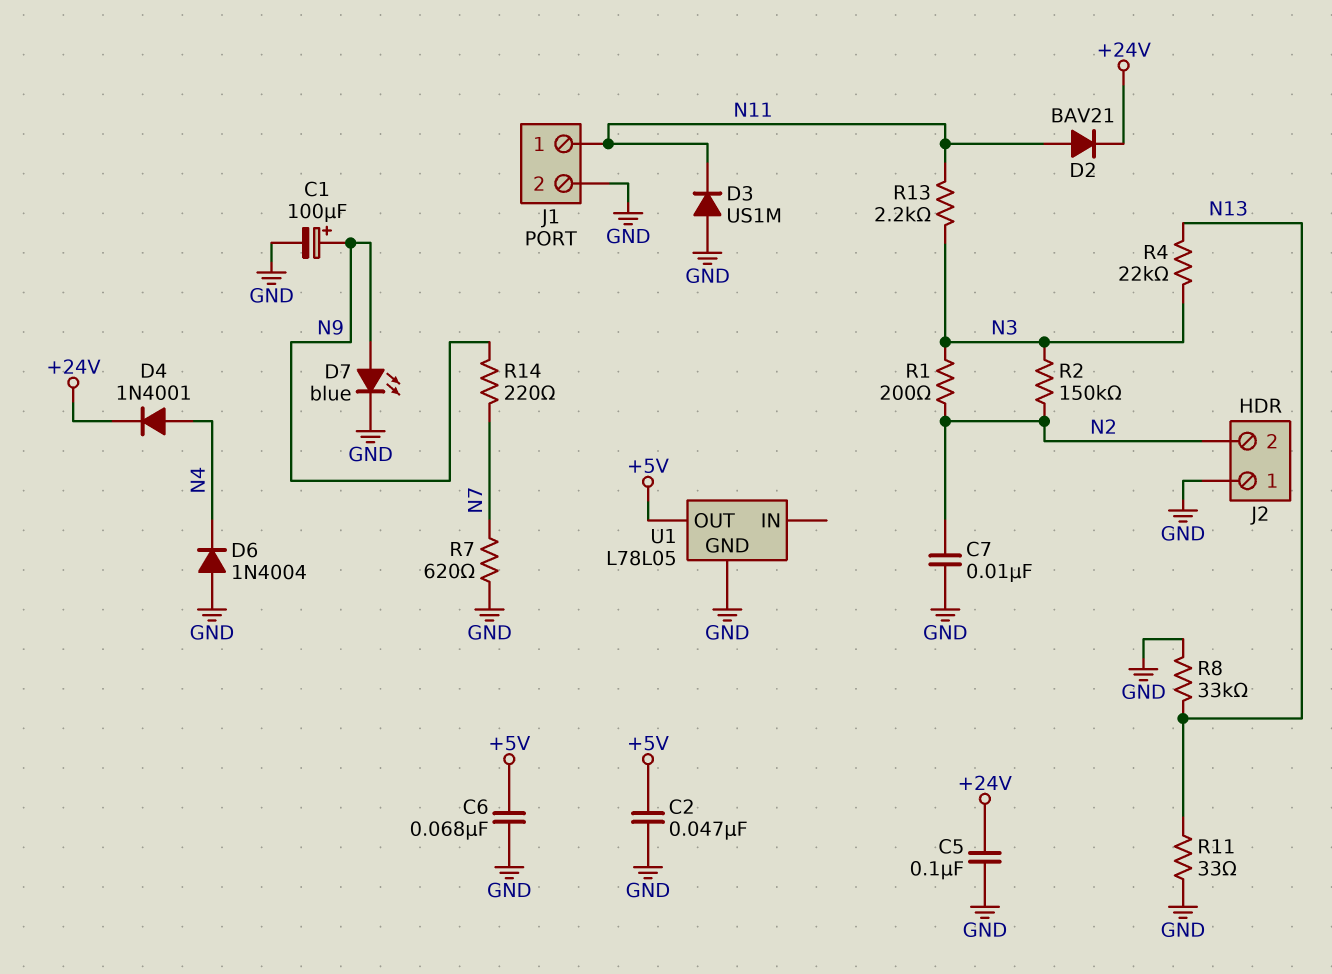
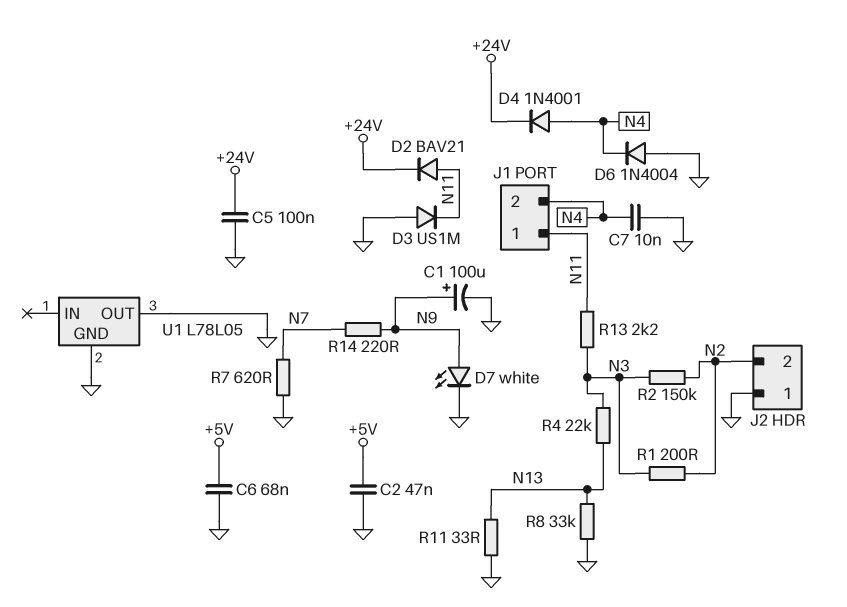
C7: 10nF (GND, N2) -> 10nF (GND, N4)
D7: LED blue (A N9, K GND) -> LED white (A N9, K GND)
J1 pin 2: GND -> N4
U1 pin OUT: +5V -> GND

